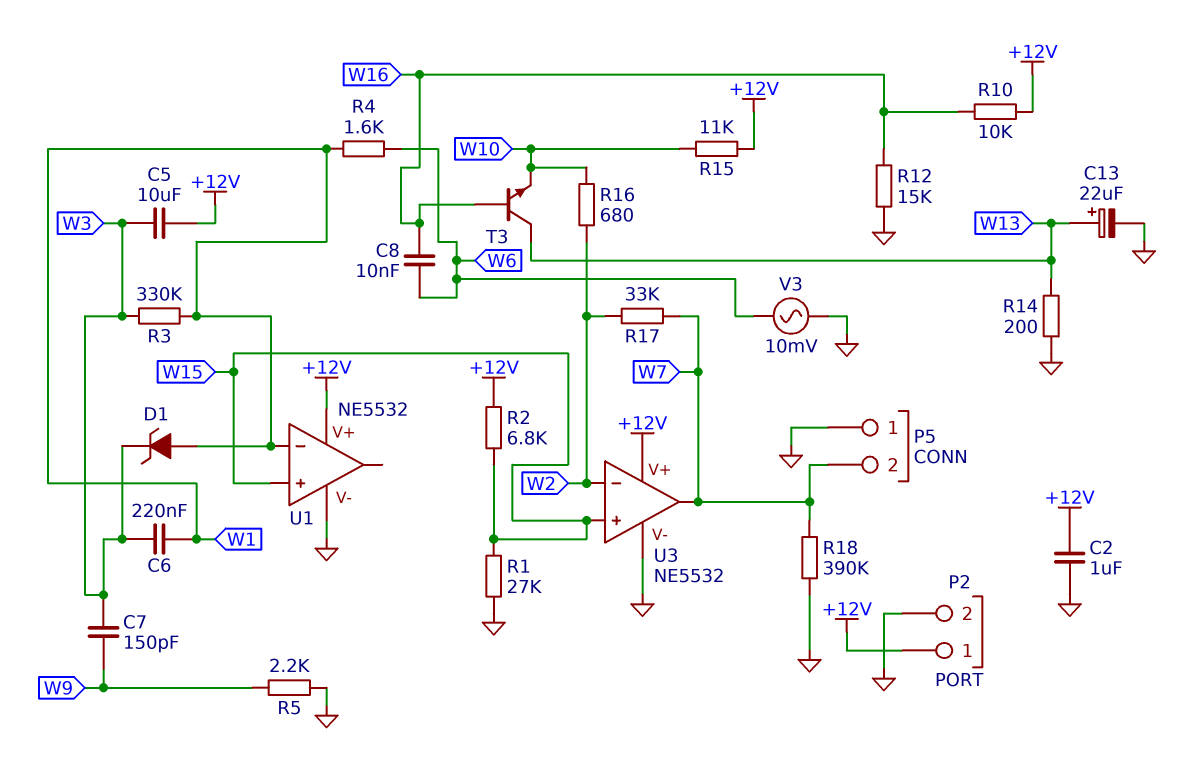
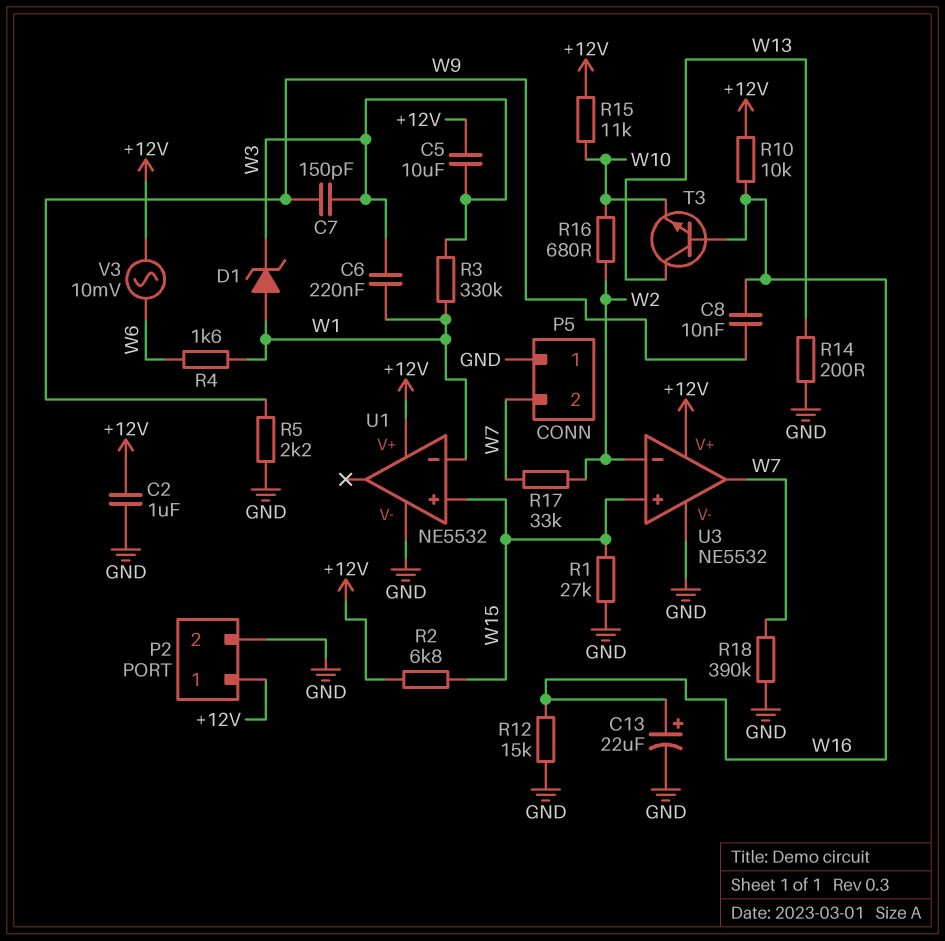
C8: 10nF (W6, W16) -> 10nF (W9, W16)
C13: 22uF (plus W13, minus GND) -> 22uF (plus W16, minus GND)
V3: AC 10mV (GND, W6) -> AC 10mV (+12V, W6)

